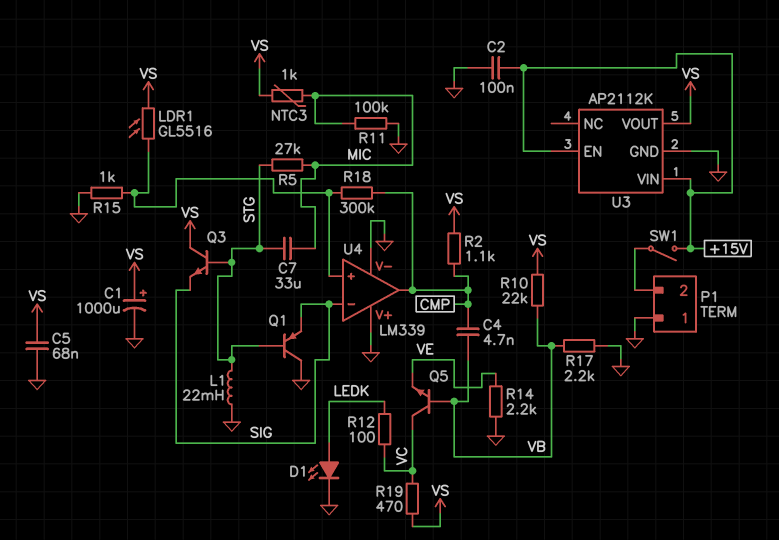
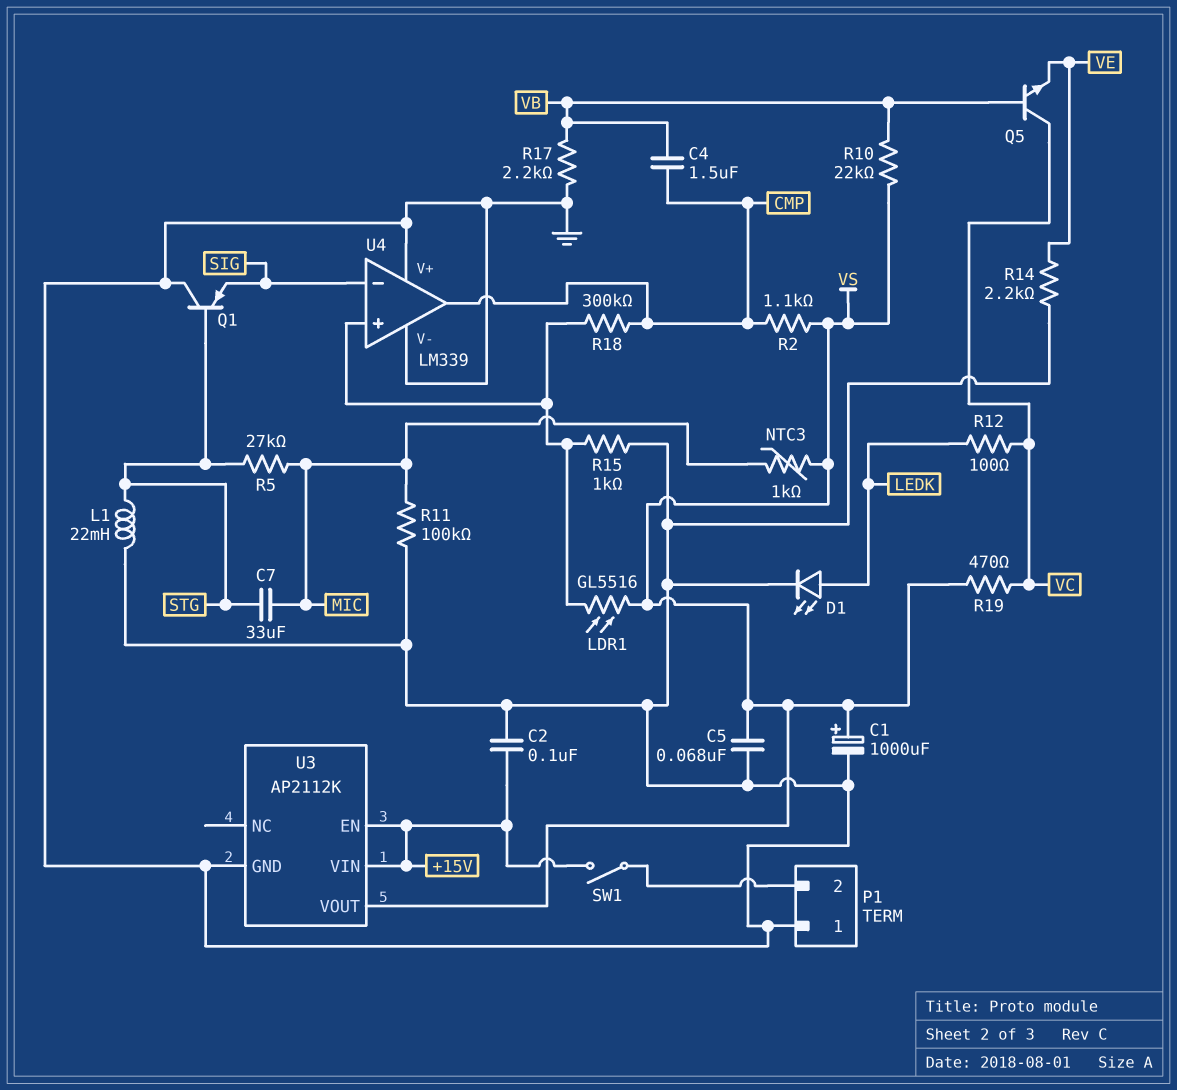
C4: 4.7nF (CMP, VB) -> 1.5uF (CMP, VB)
Q3: NPN (B STG, C VS, E SIG) -> none

